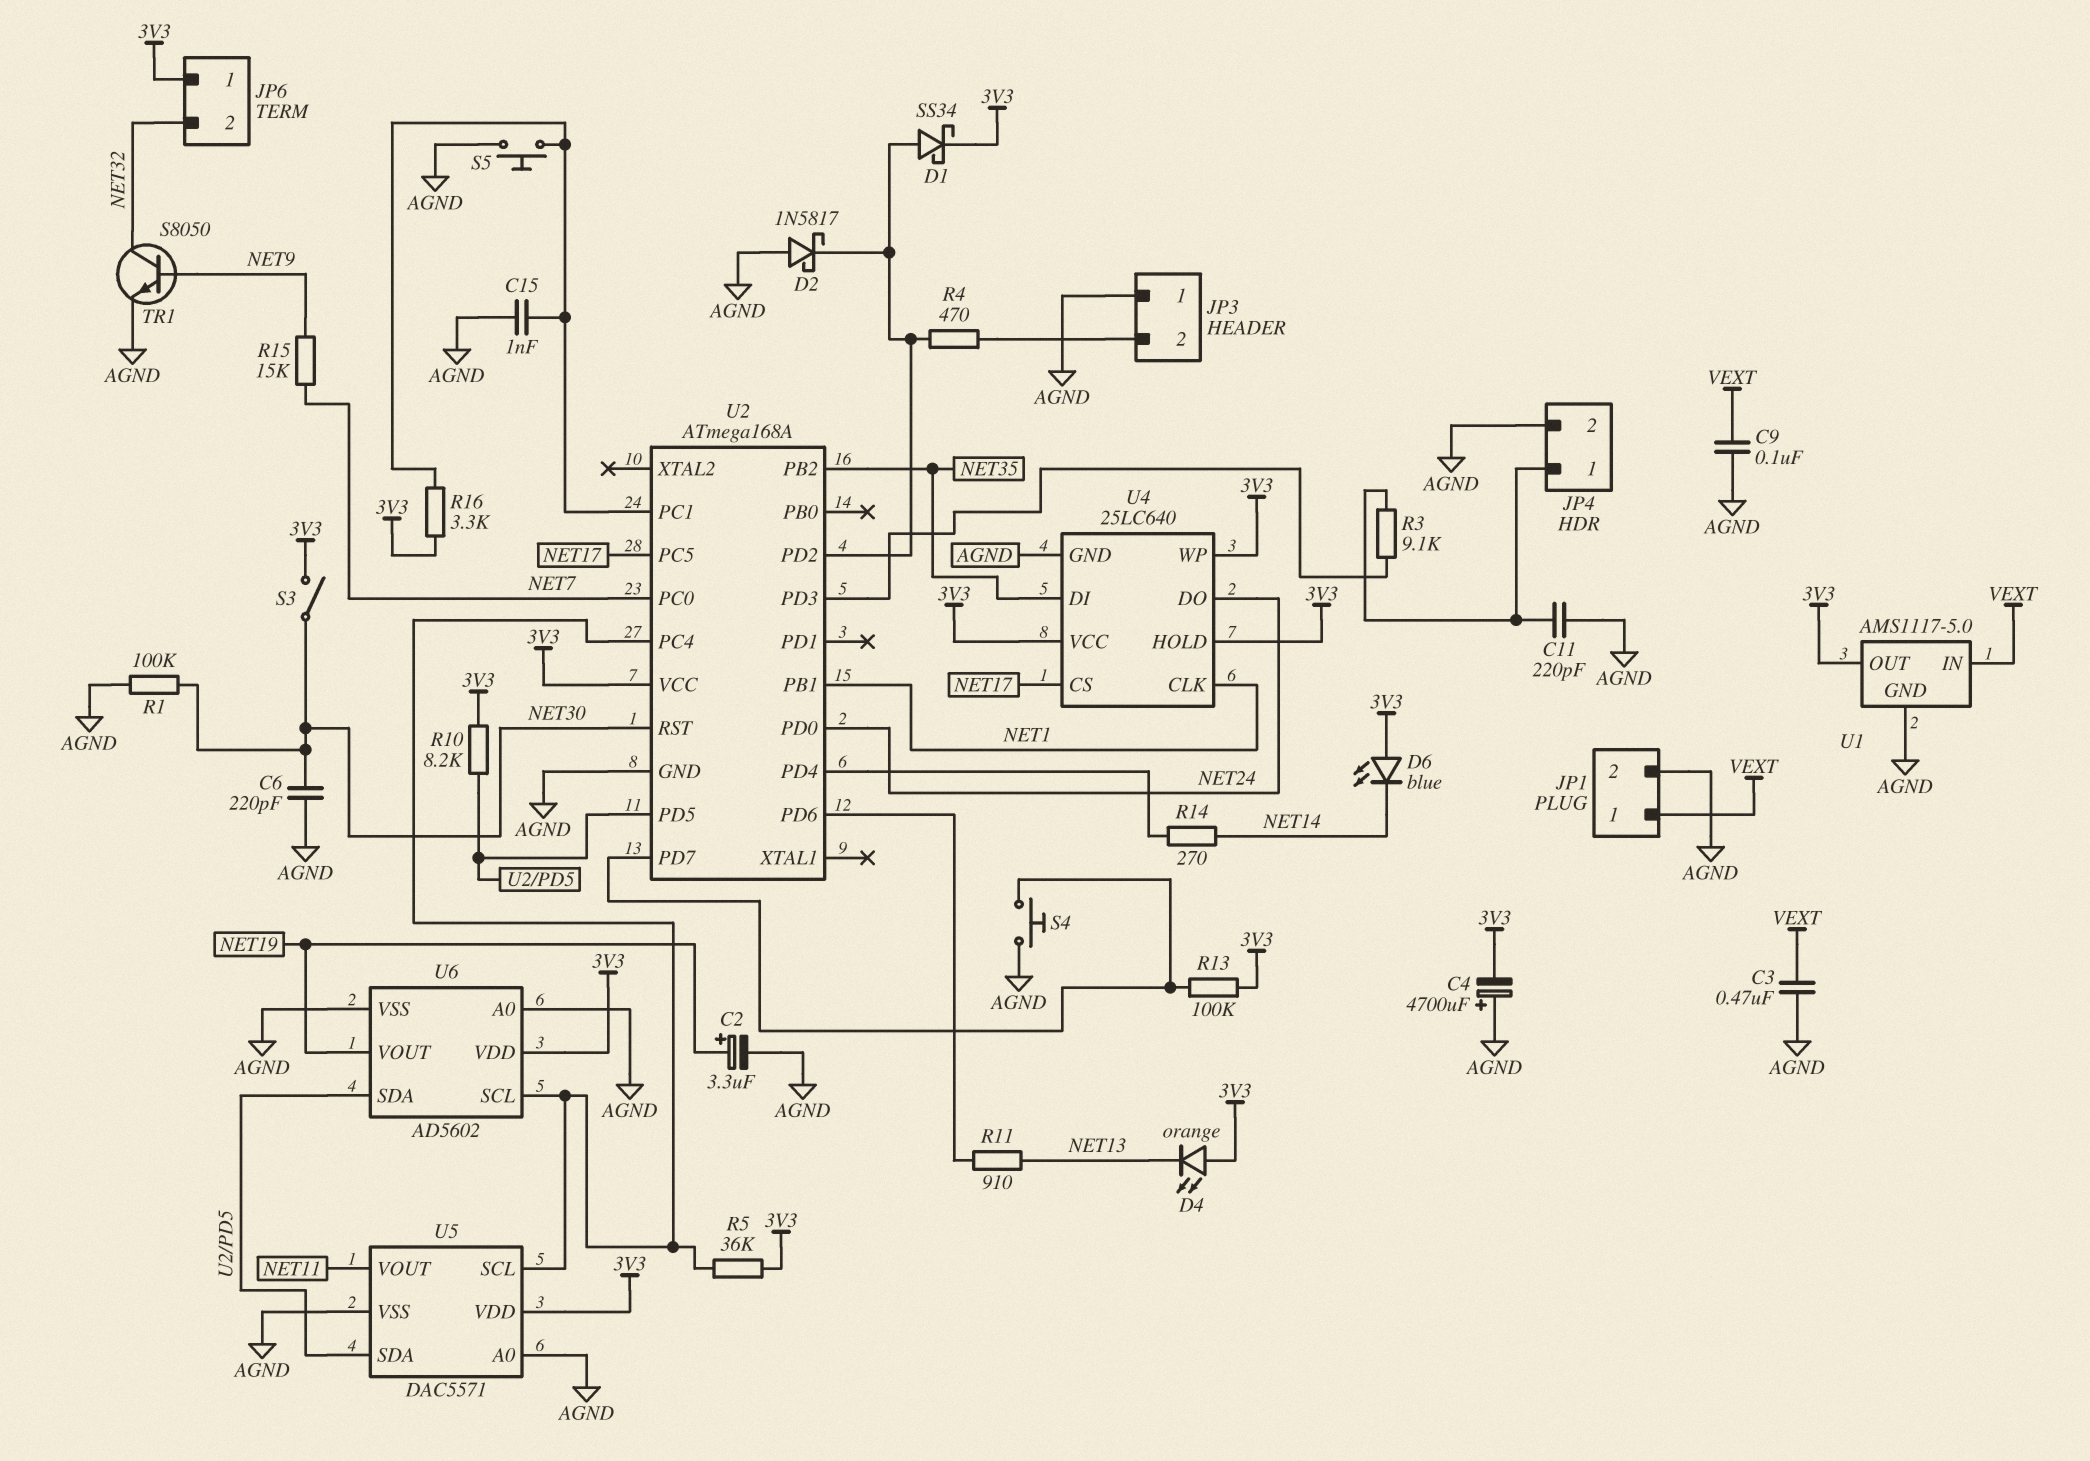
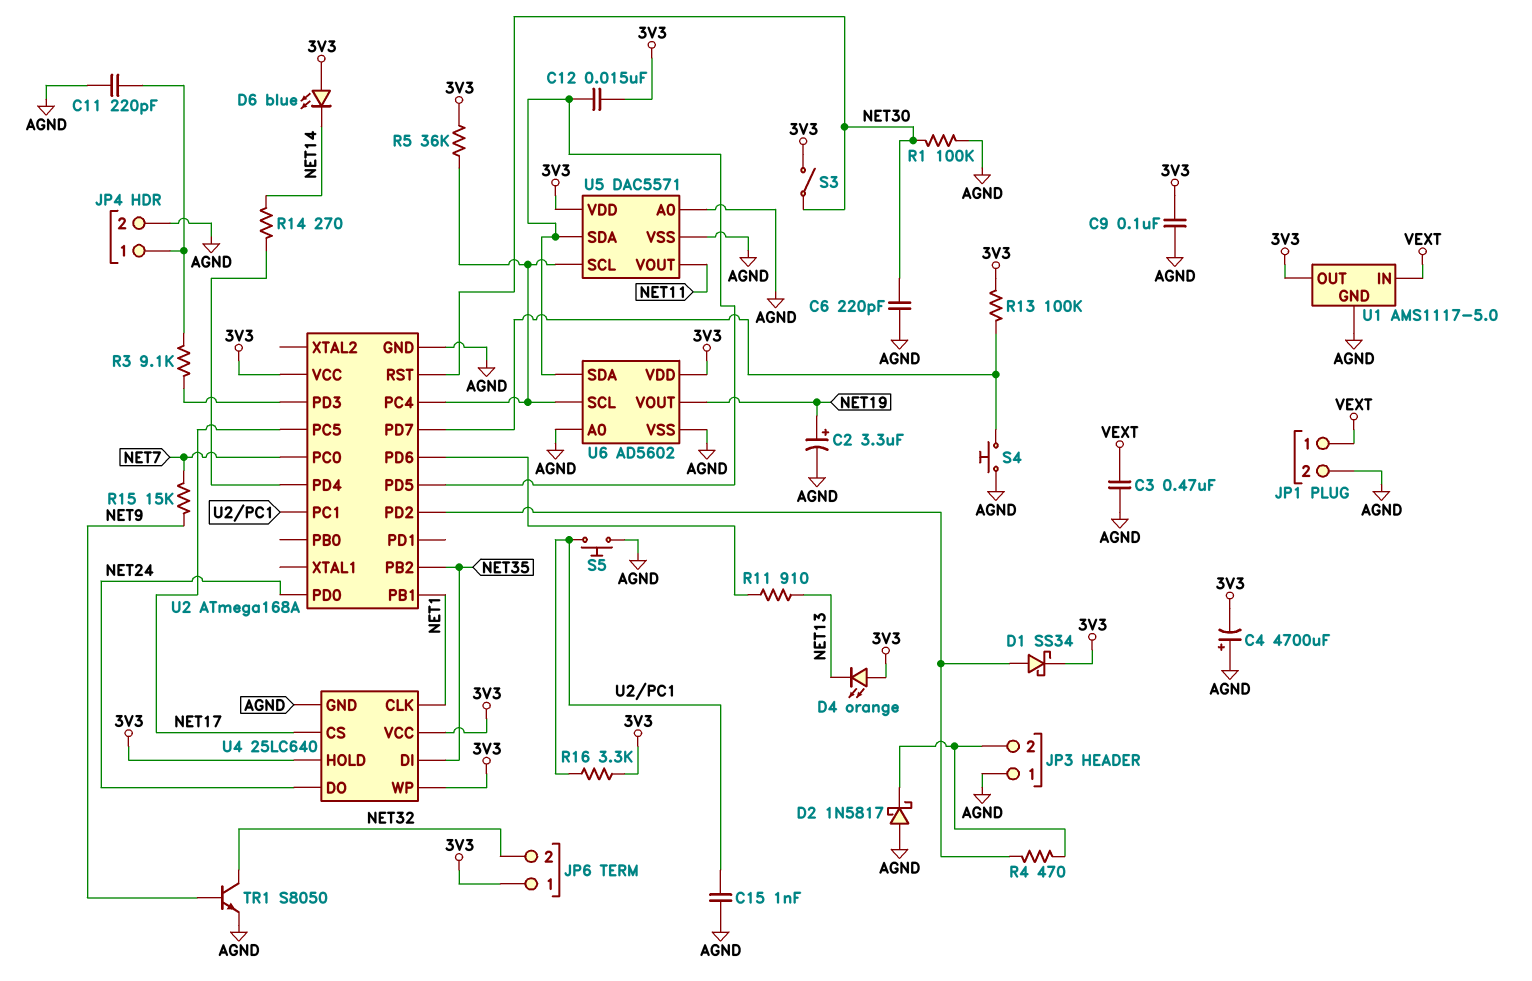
C9: 100nF (AGND, VEXT) -> 100nF (3V3, AGND)
C12: none -> 15nF (3V3, U2/PD5)
D2: schottky 1N5817 (A AGND, K U2/PD2) -> schottky 1N5817 (A AGND, K JP3/2)
R10: 8.2k (3V3, U2/PD5) -> none

